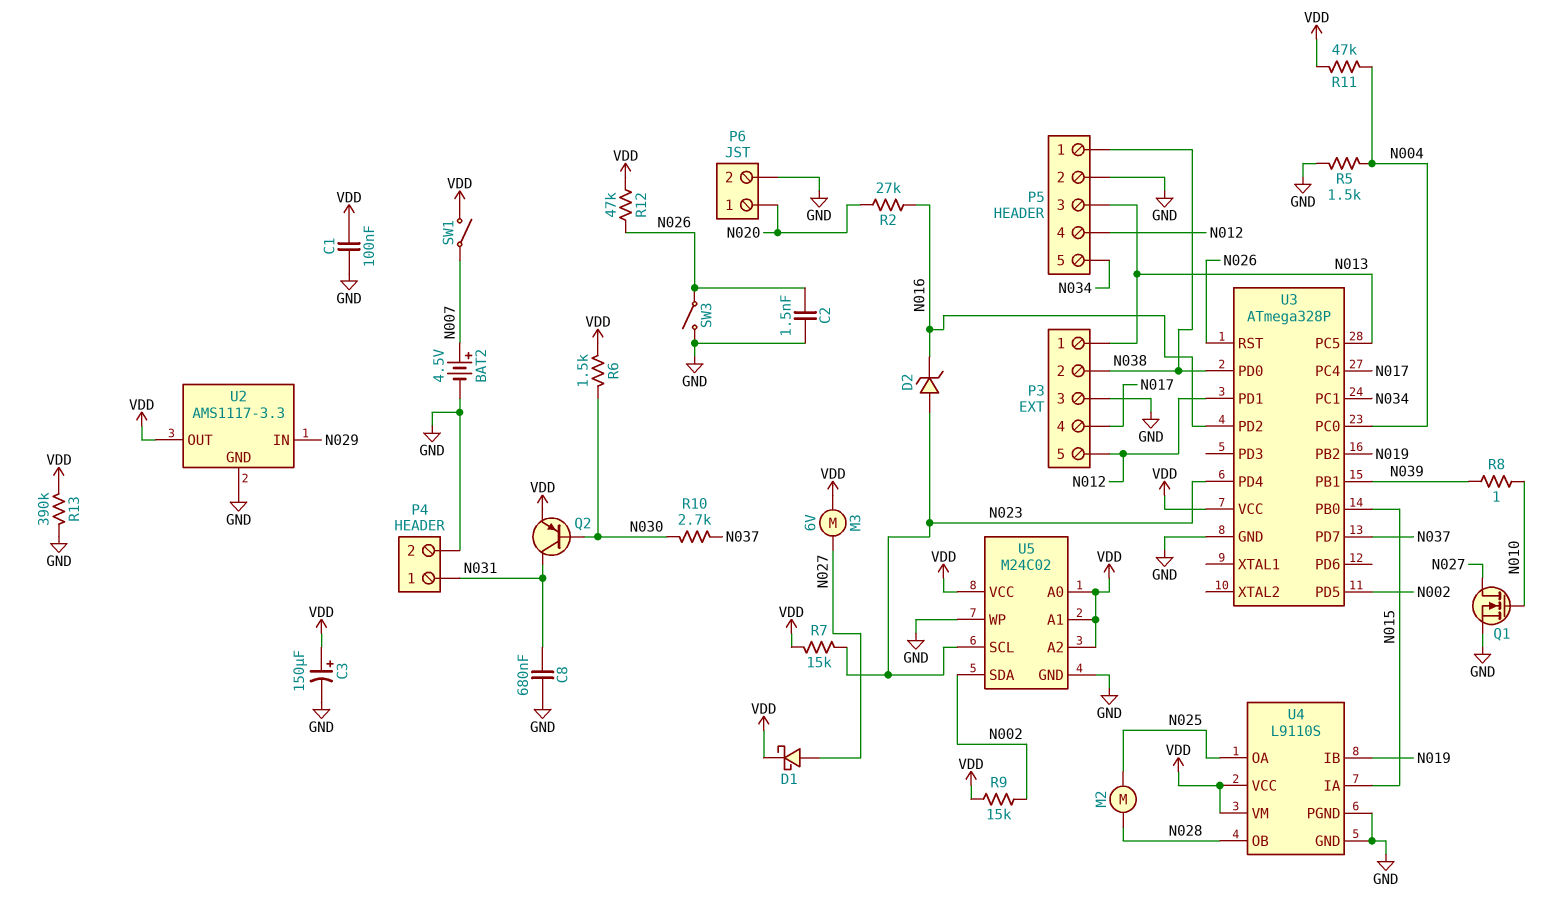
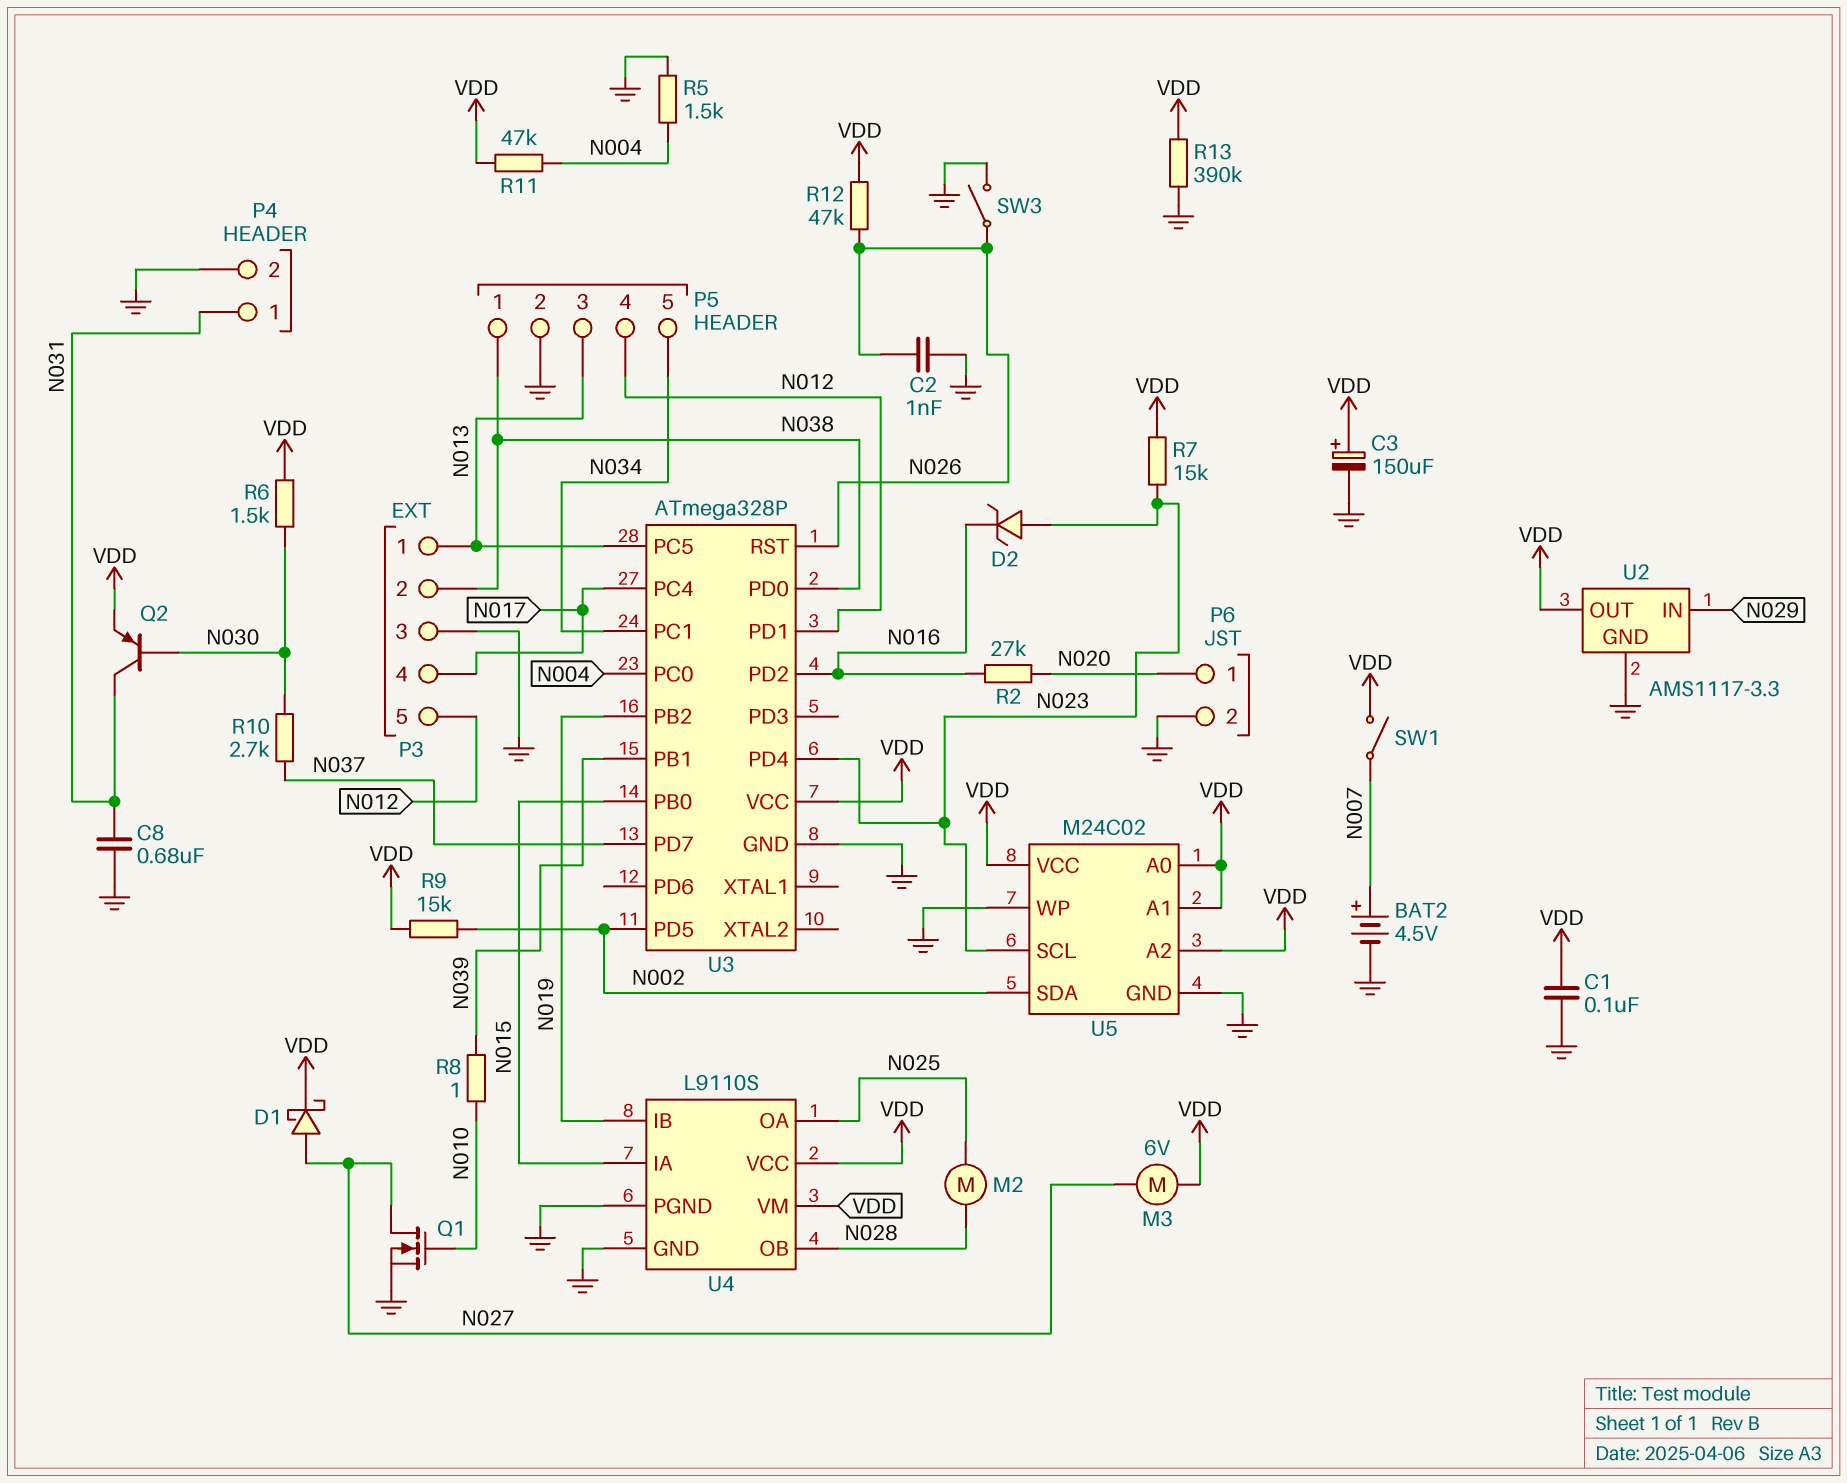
C2: 1.5nF (GND, N026) -> 1nF (GND, N026)

